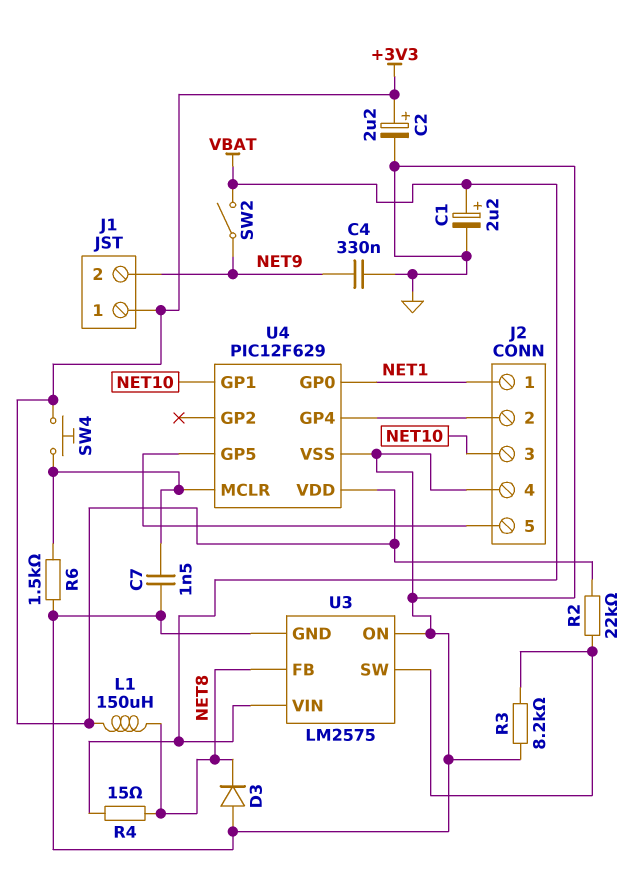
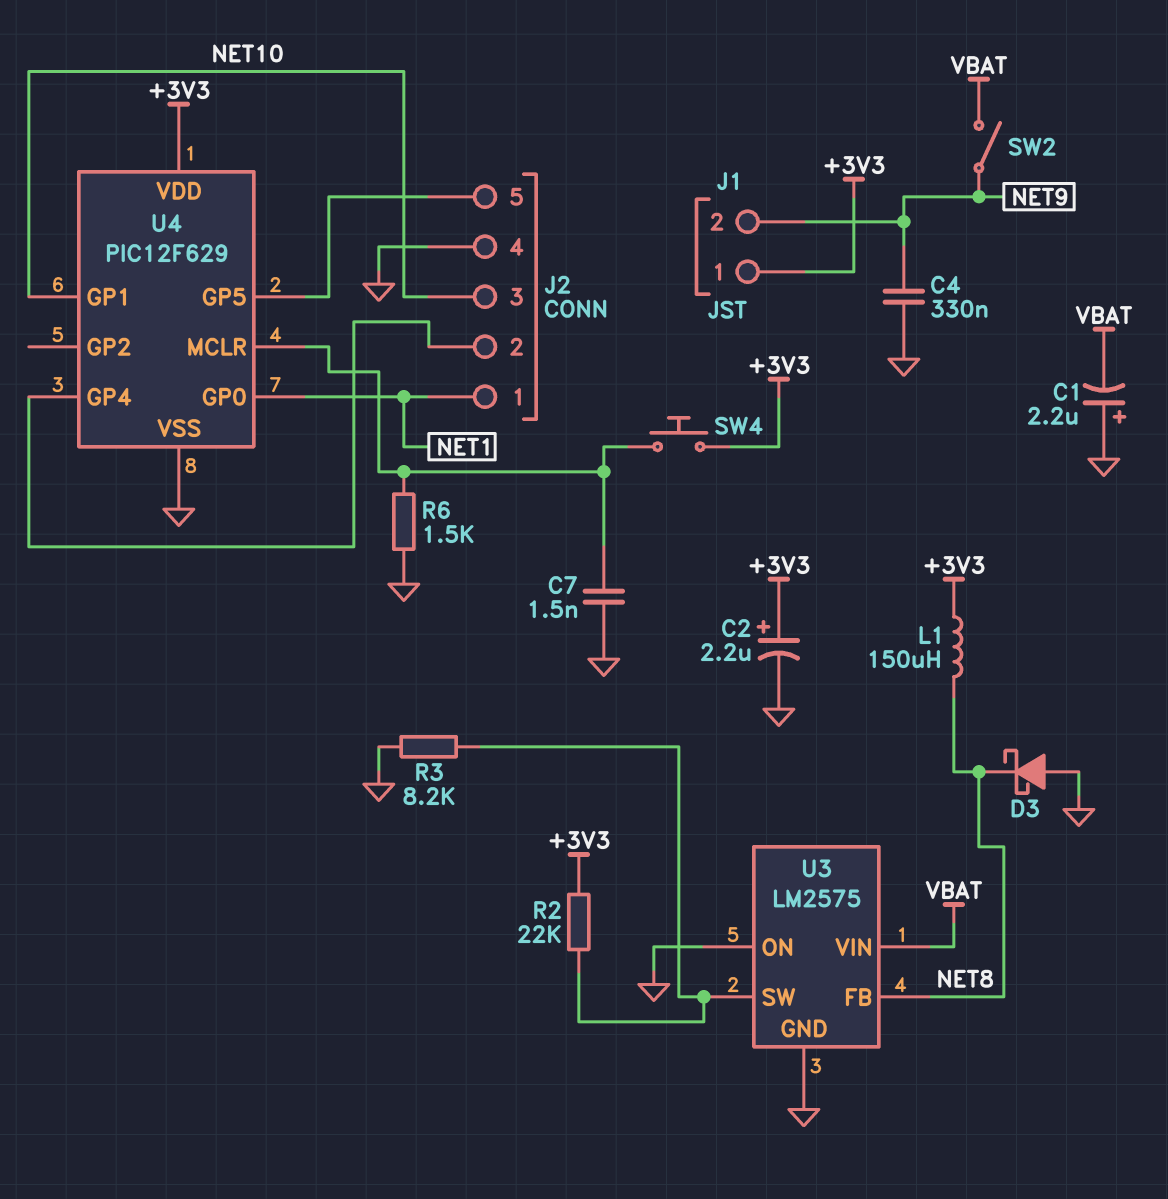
C1: 2.2uF (plus VBAT, minus GND) -> 2.2uF (plus GND, minus VBAT)
D3: diode (A GND, K NET8) -> schottky (A GND, K NET8)
R4: 15 (NET8, VBAT) -> none

